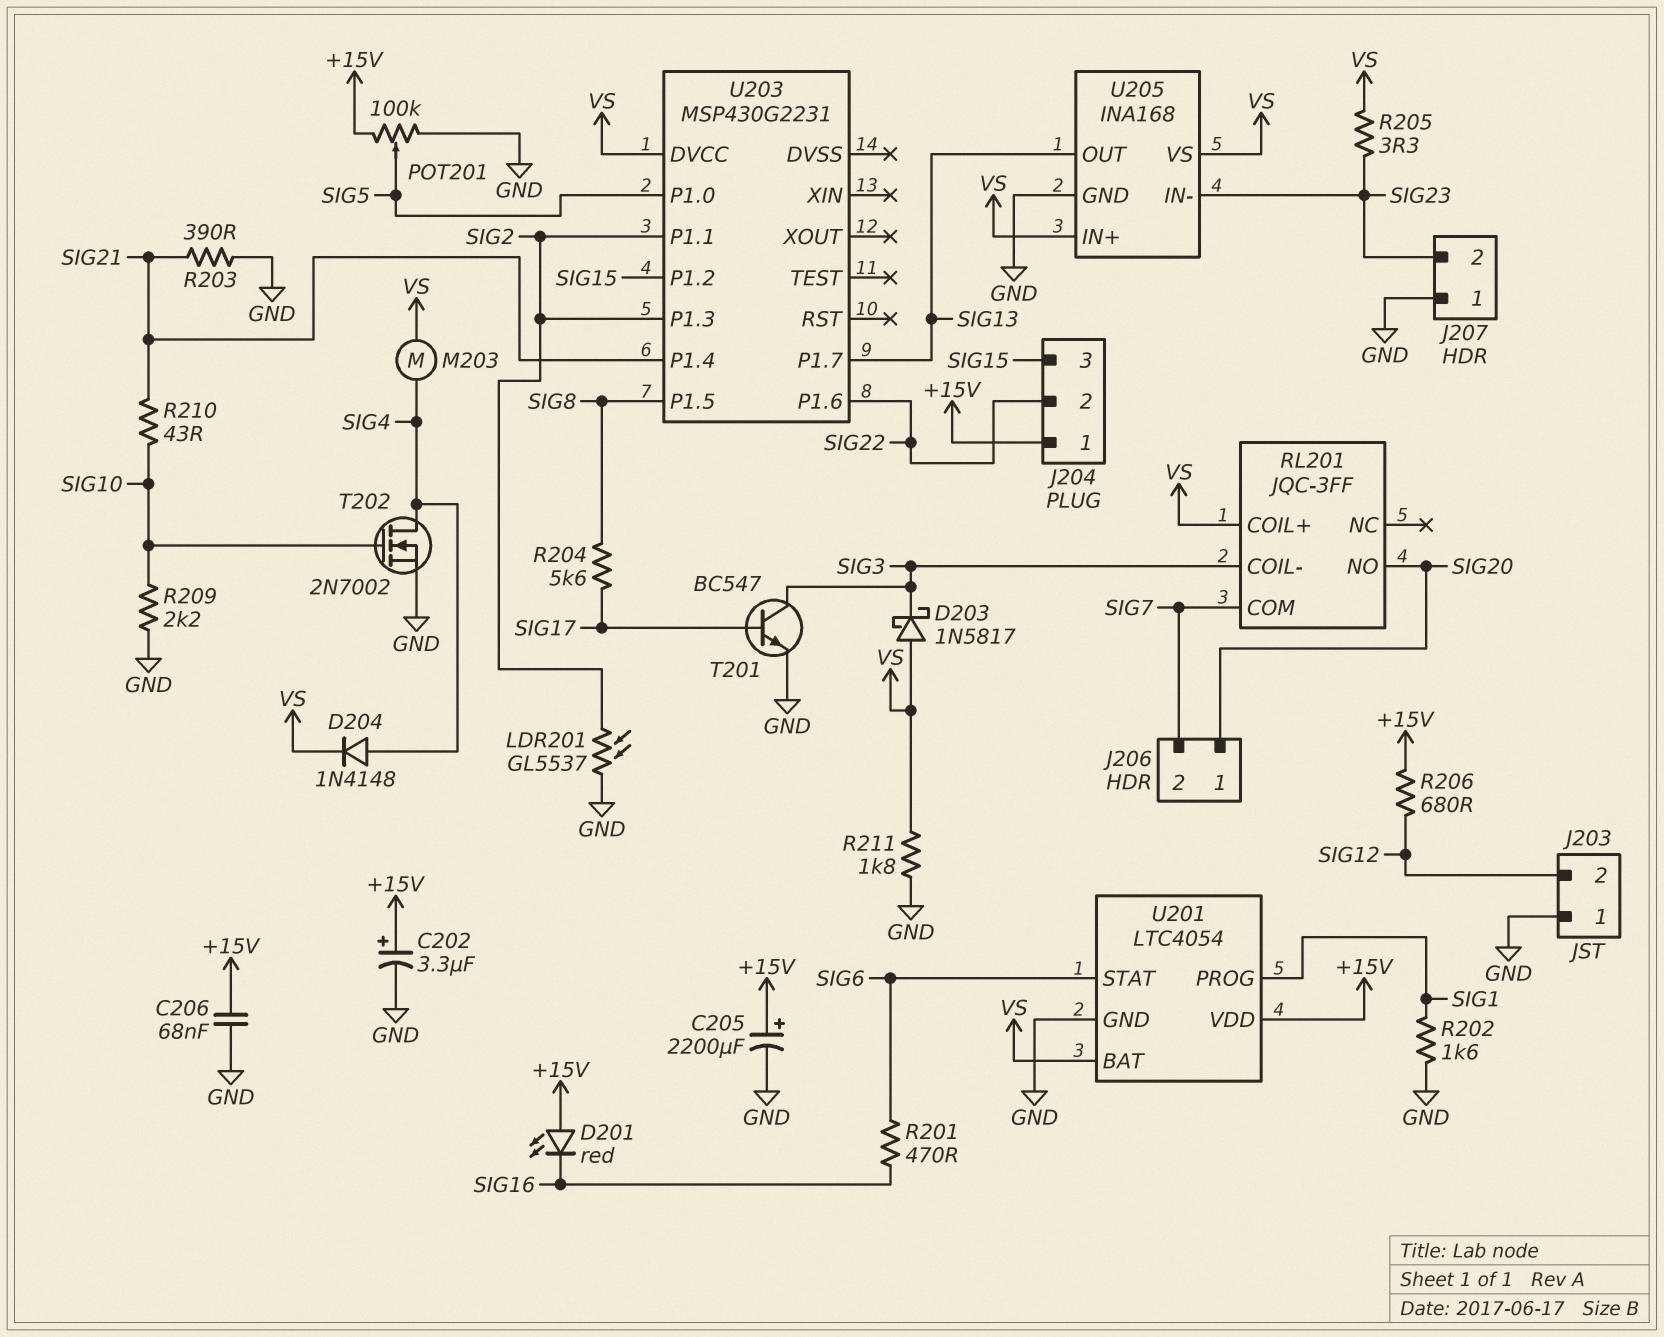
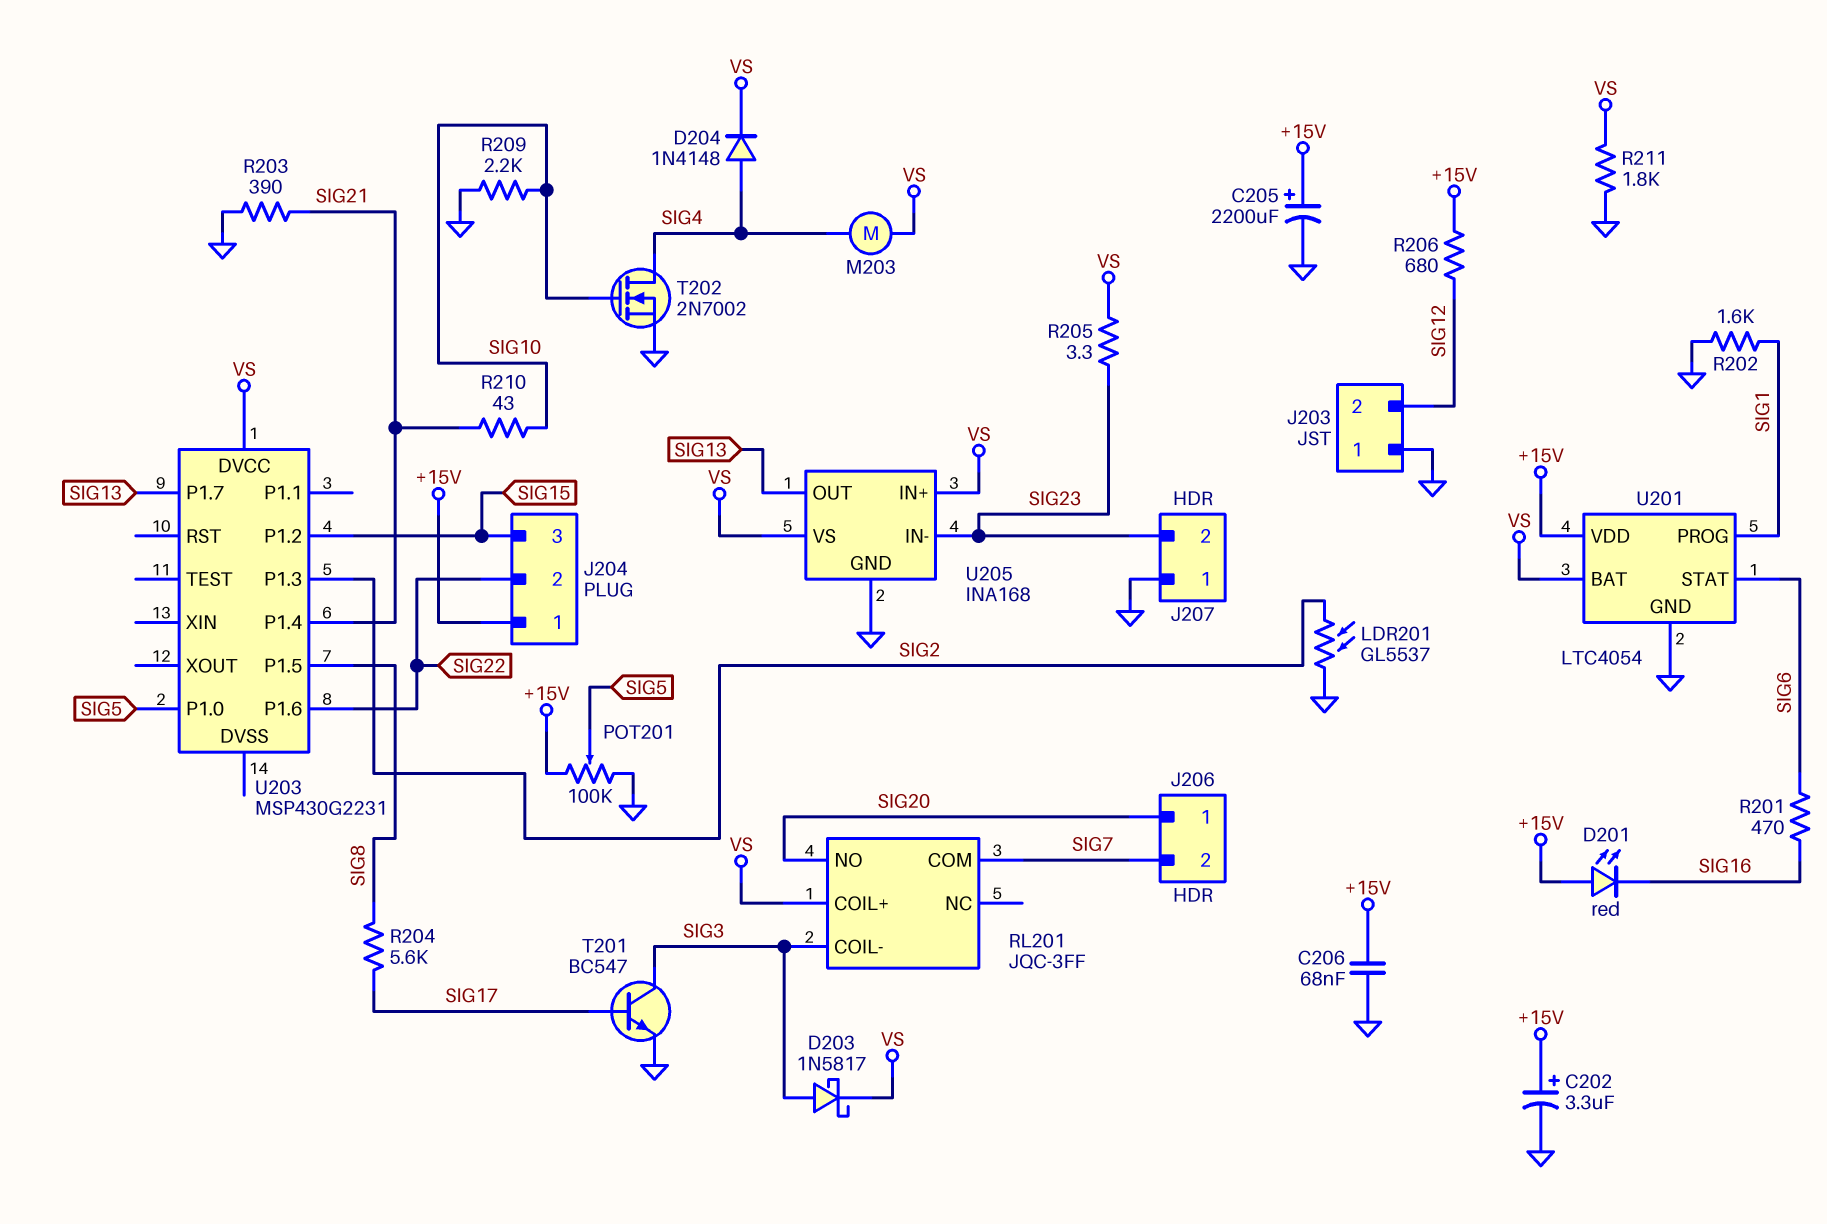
D203: schottky 1N5817 (A VS, K SIG3) -> schottky 1N5817 (A SIG3, K VS)
U203 pin P1.1: SIG2 -> none

